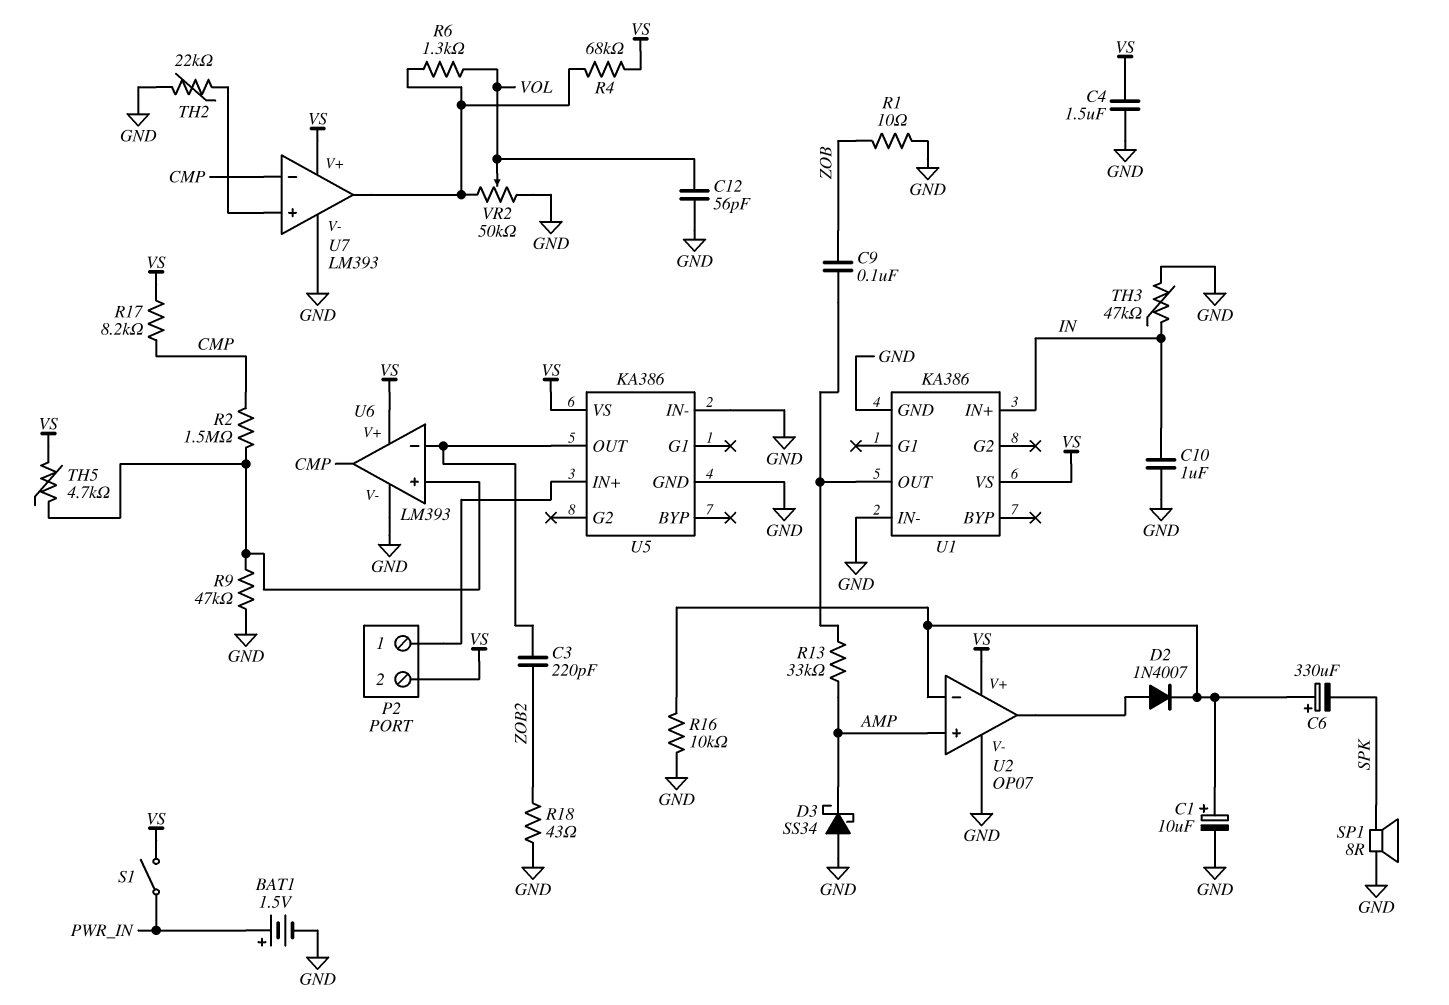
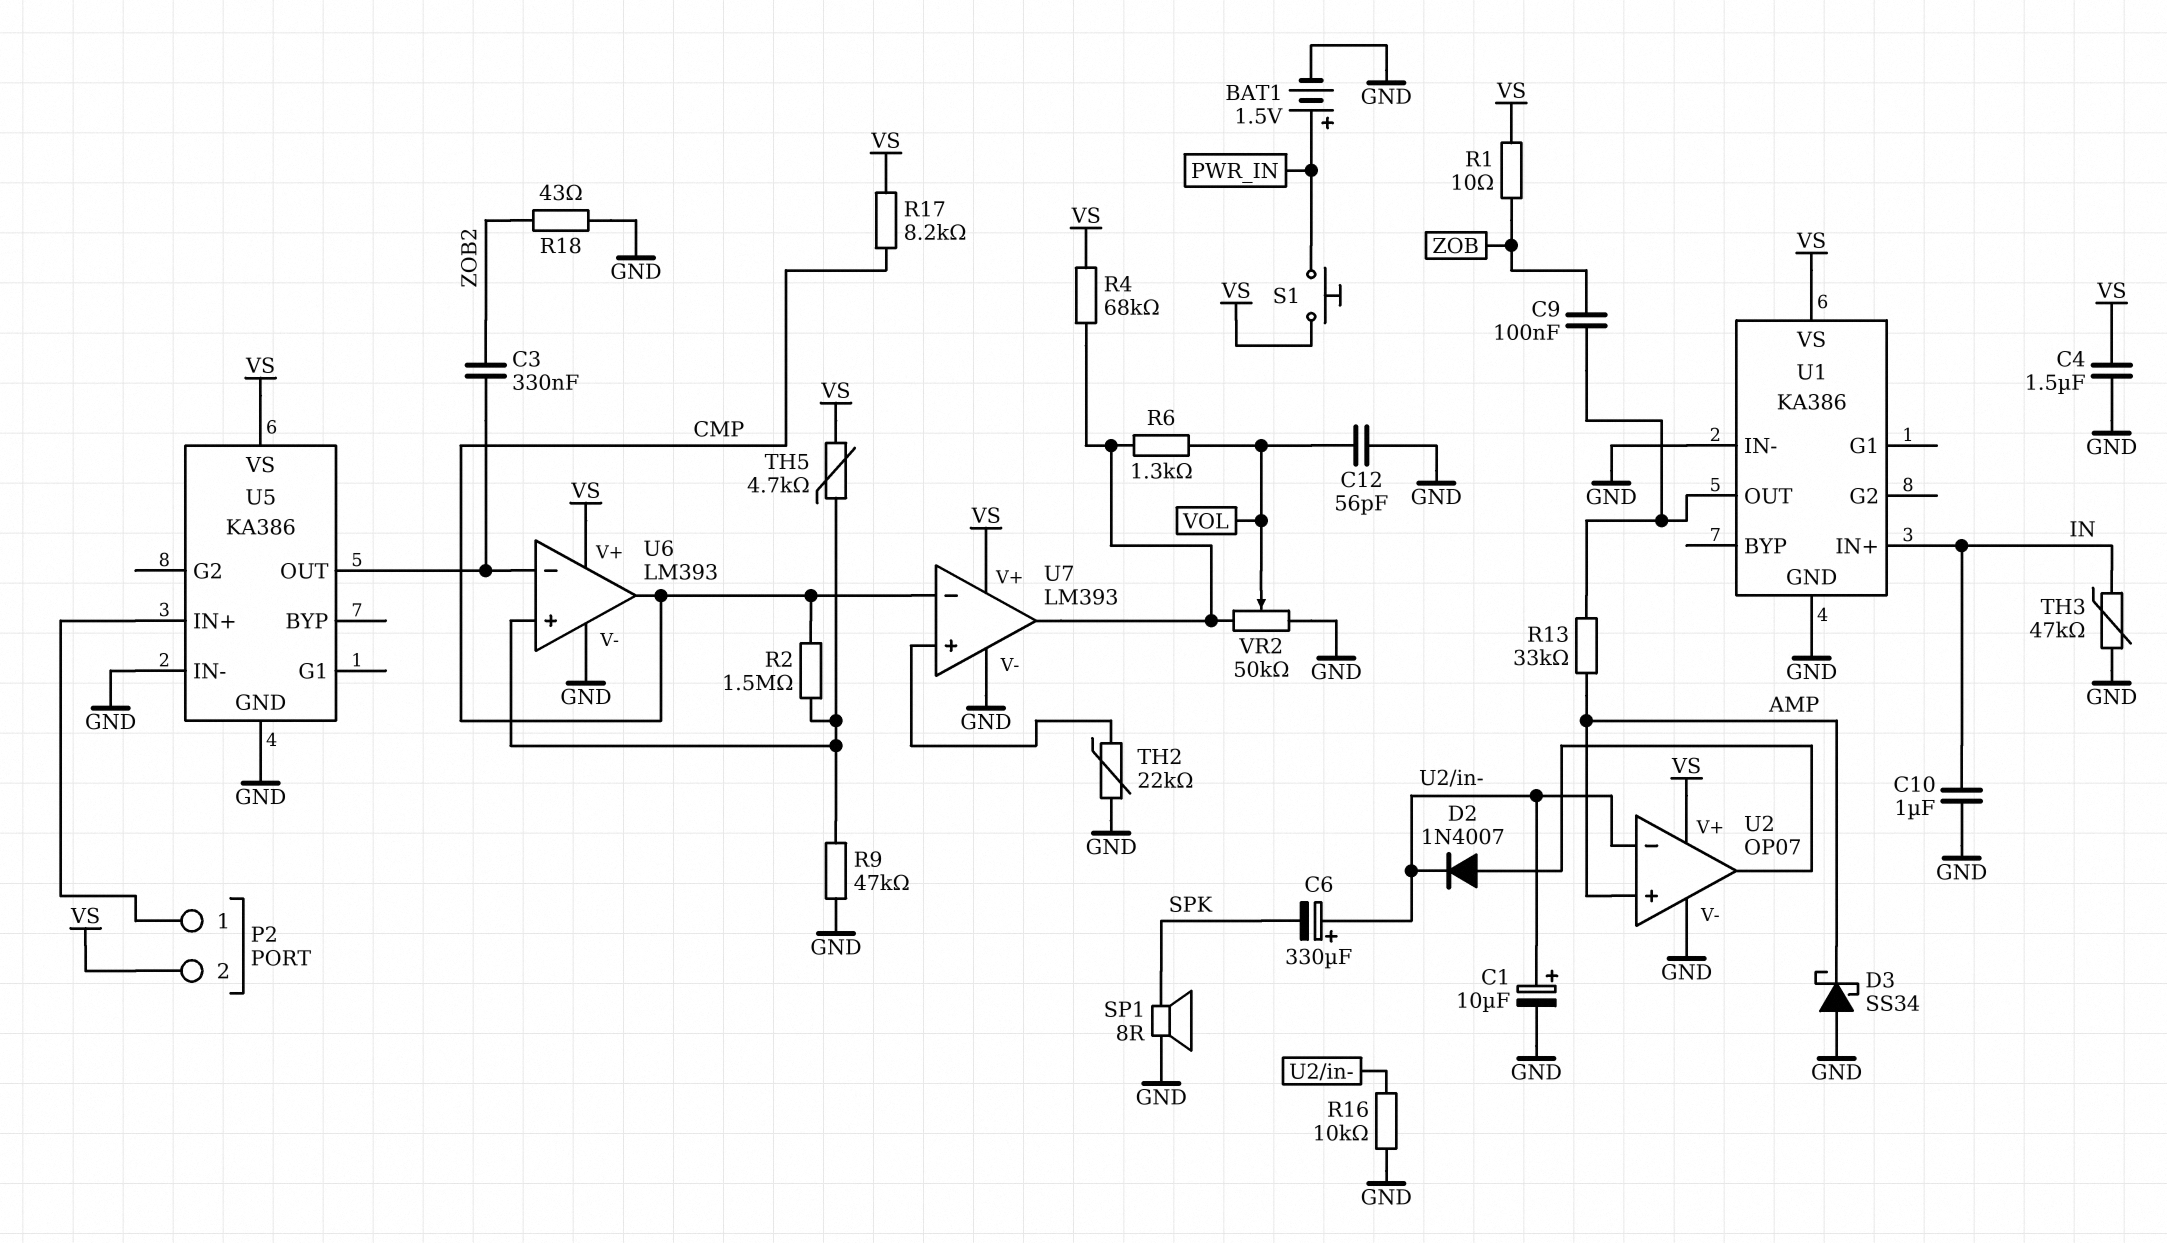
C3: 220pF (U5/OUT, ZOB2) -> 330nF (U5/OUT, ZOB2)
R1: 10 (GND, ZOB) -> 10 (VS, ZOB)
S1: switch (PWR_IN, VS) -> button (PWR_IN, VS)

